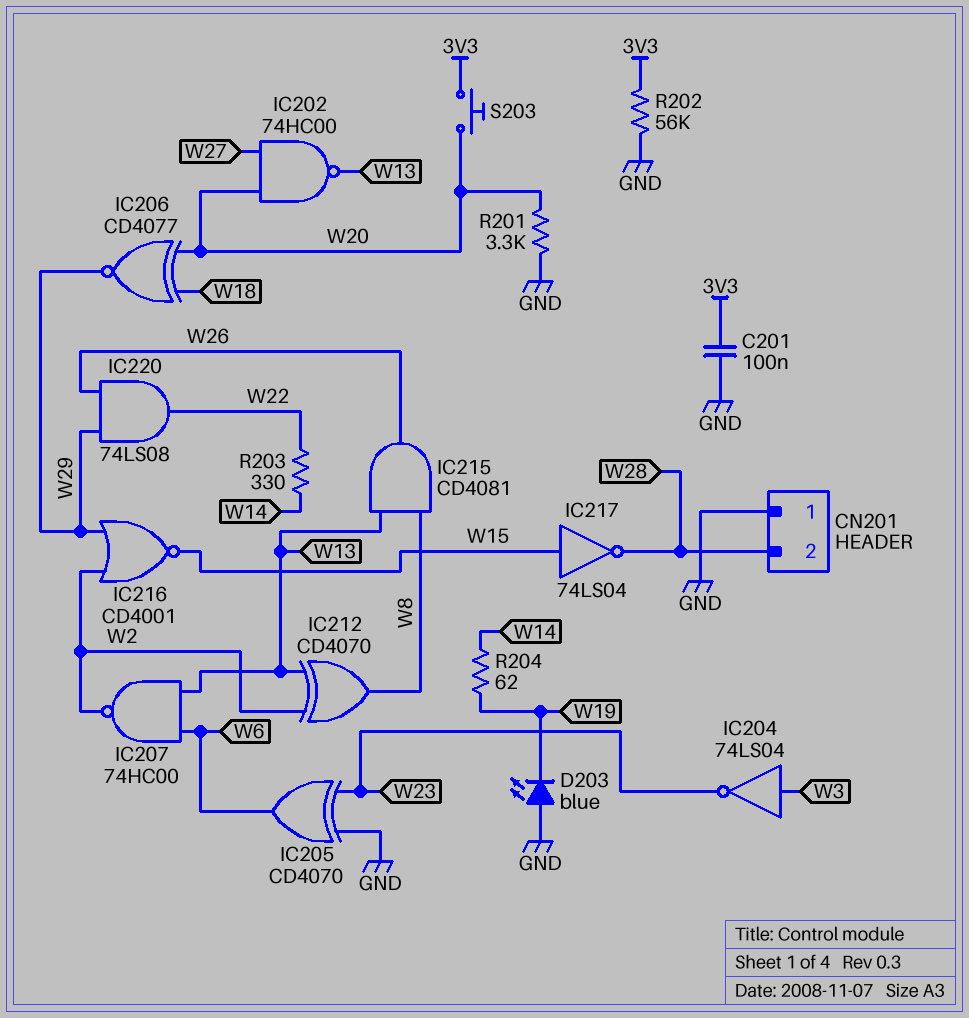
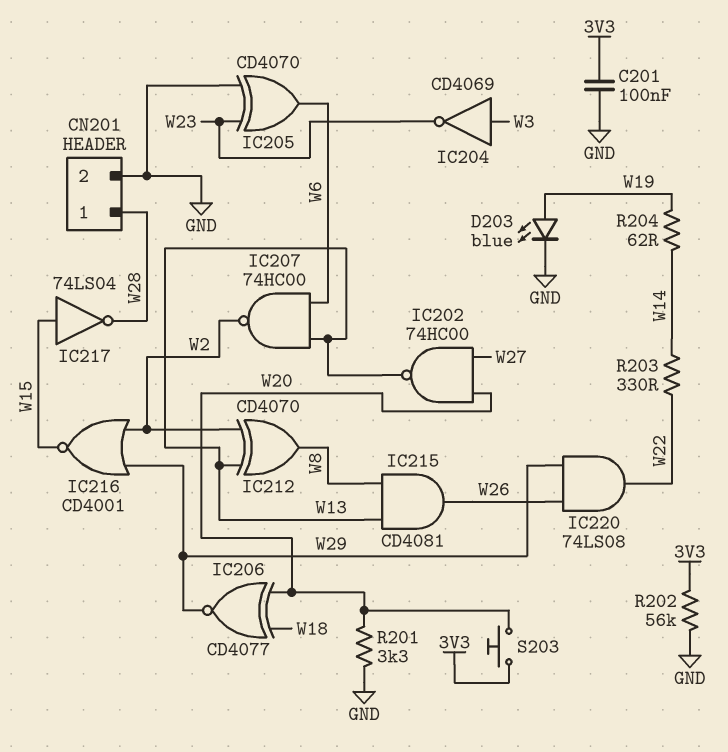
CN201 pin 1: GND -> W28
CN201 pin 2: W28 -> GND
D203: LED blue (A GND, K W19) -> LED blue (A W19, K GND)
IC204: NOT 74LS04 (in W3, out W23) -> NOT CD4069 (in W3, out W23)

